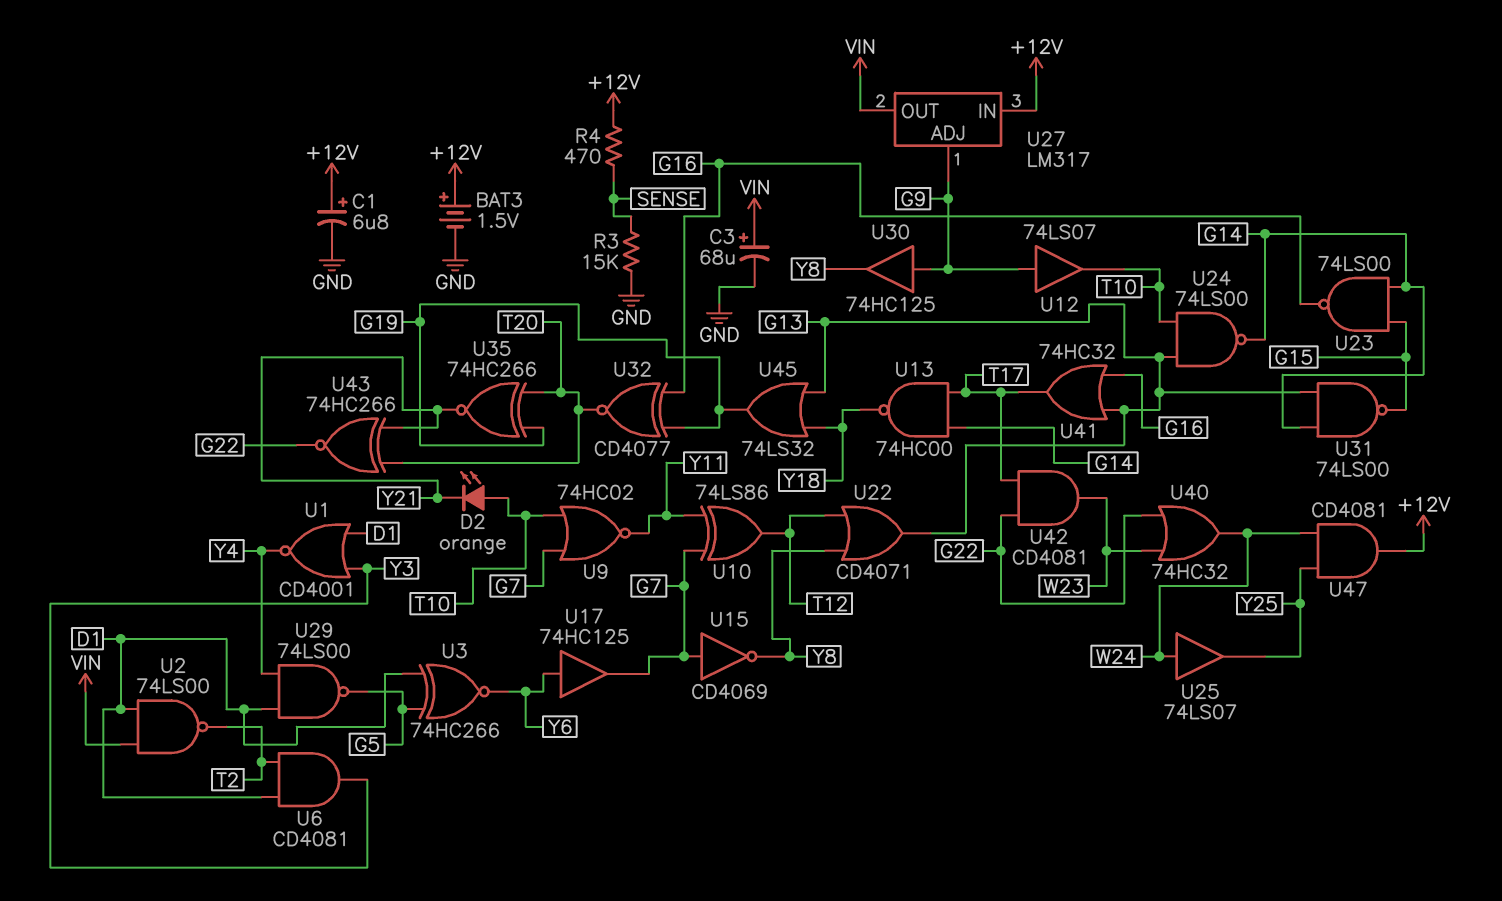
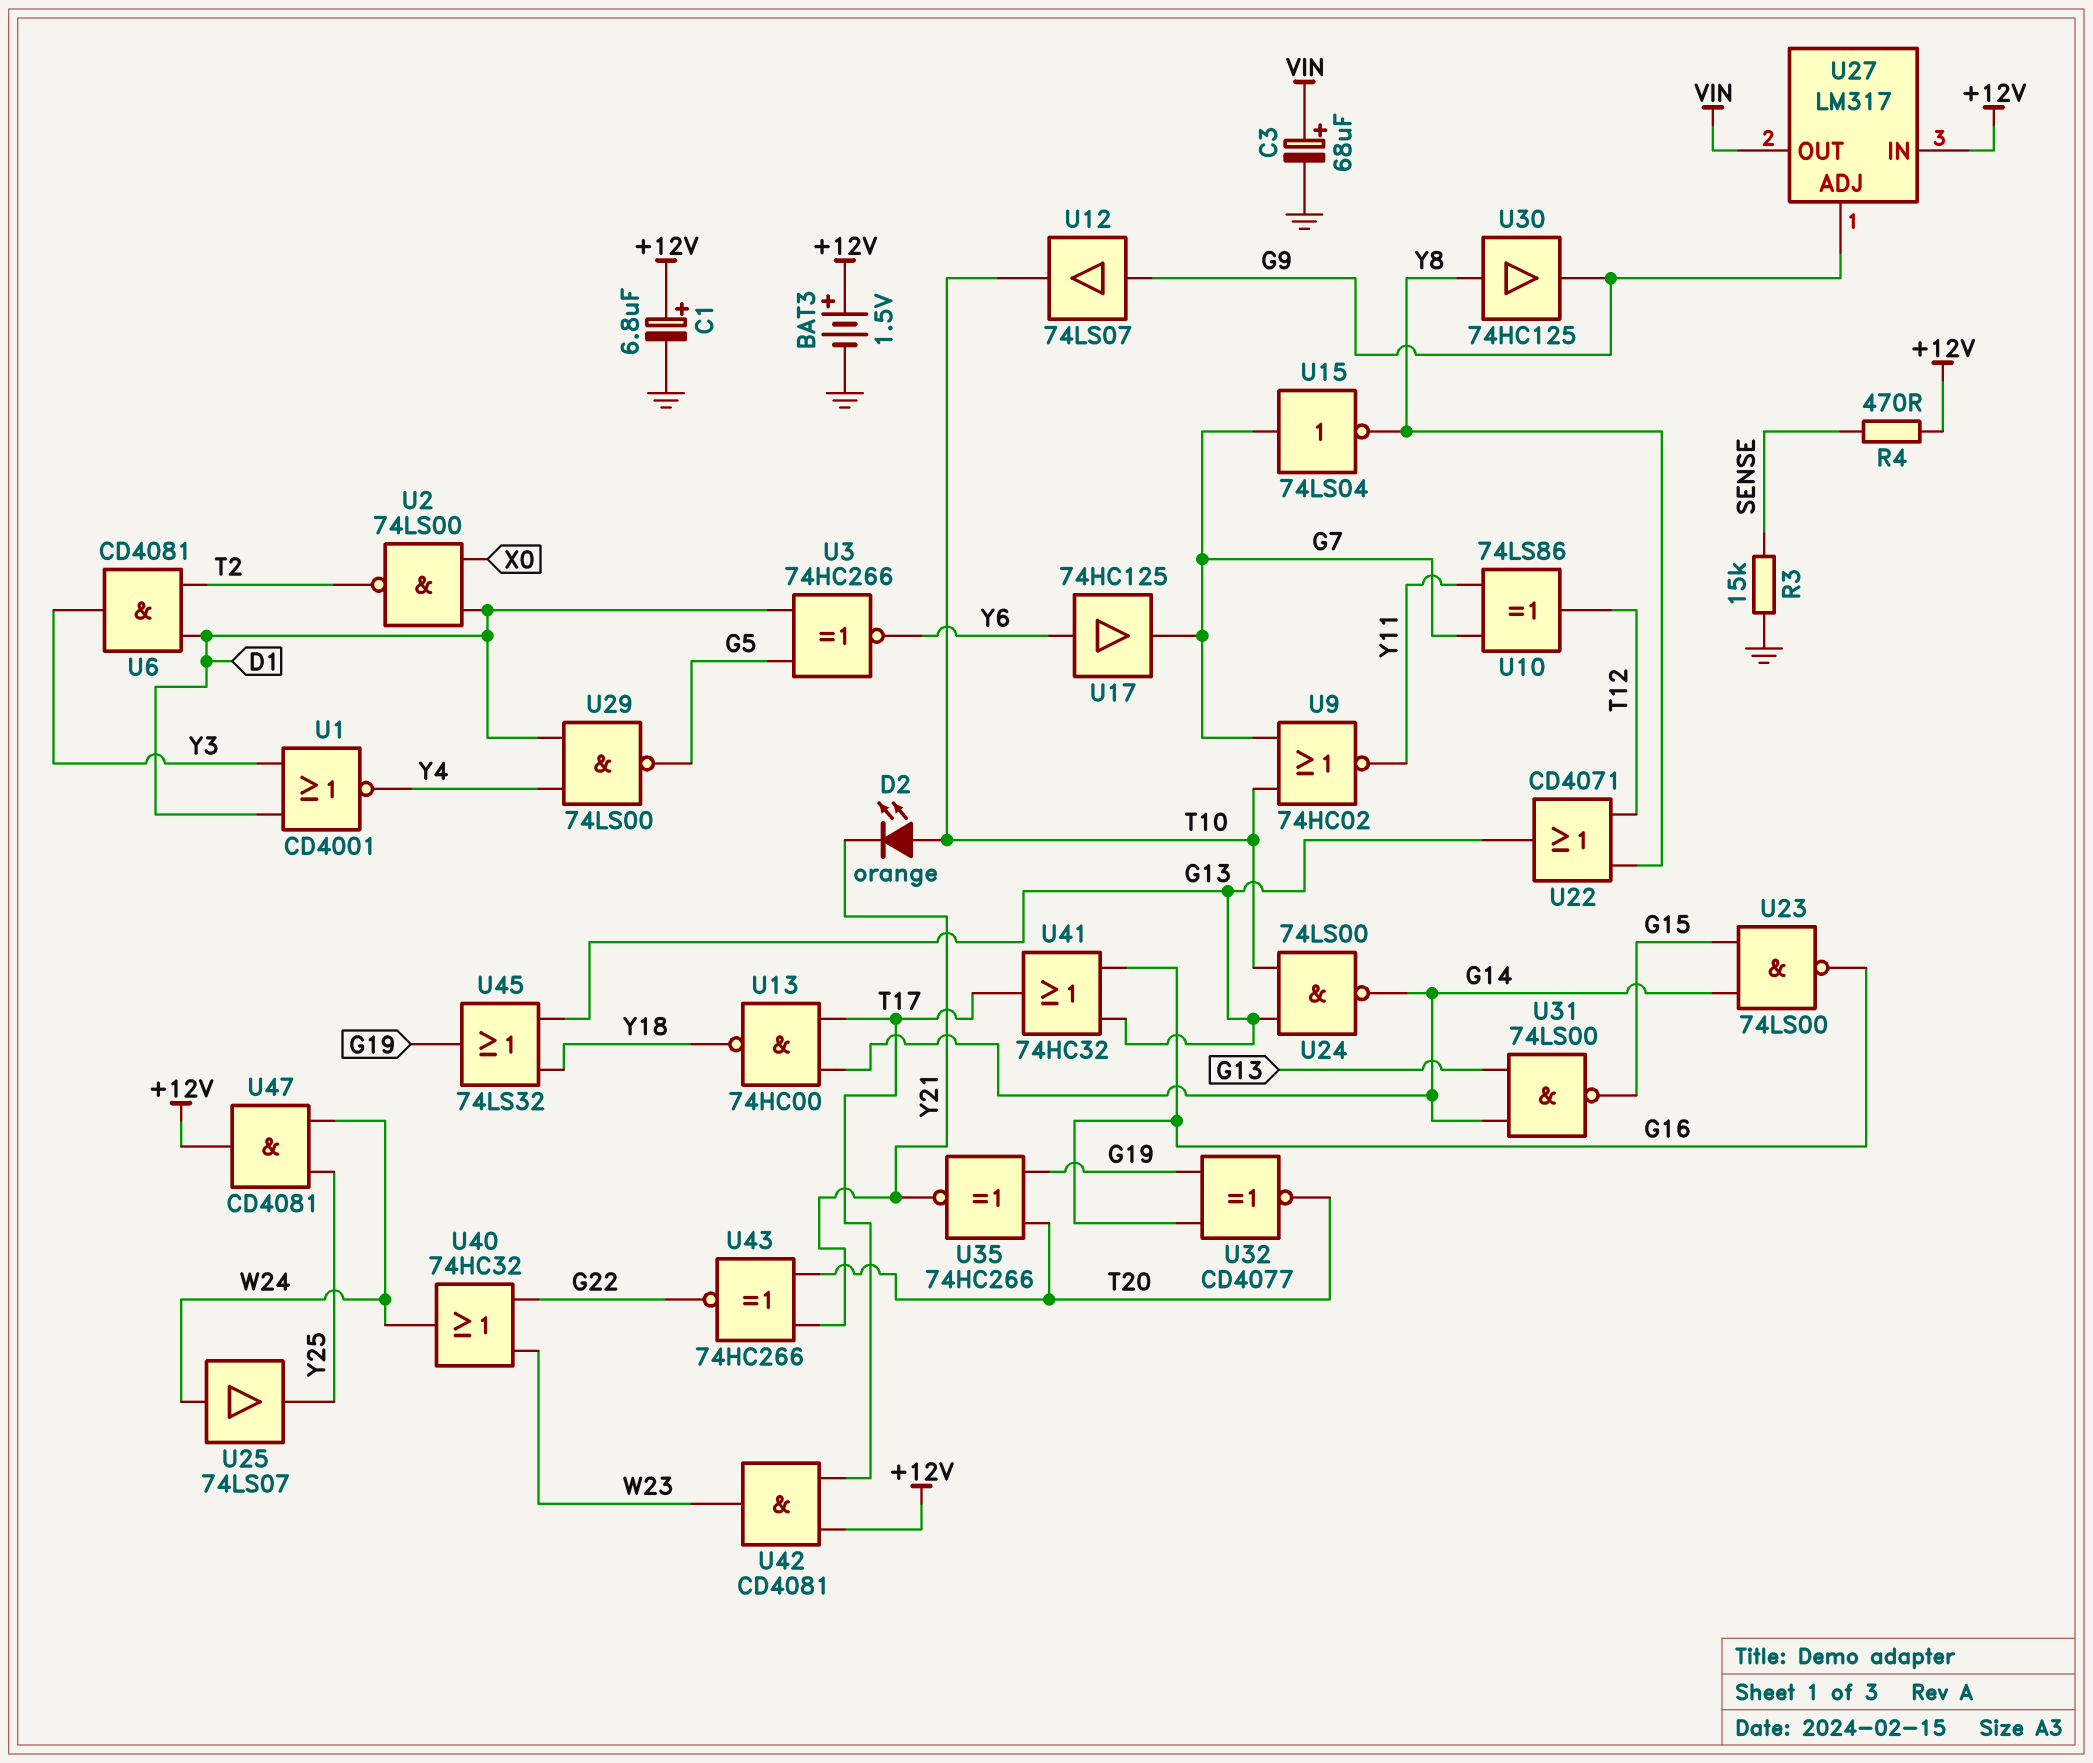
U2: NAND 74LS00 (in D1, in VIN, out T2) -> NAND 74LS00 (in D1, in X0, out T2)
U15: NOT CD4069 (in G7, out Y8) -> NOT 74LS04 (in G7, out Y8)
U30: buffer 74HC125 (in G9, out Y8) -> buffer 74HC125 (in Y8, out G9)
U42: AND CD4081 (in G22, in T17, out W23) -> AND CD4081 (in +12V, in T17, out W23)

